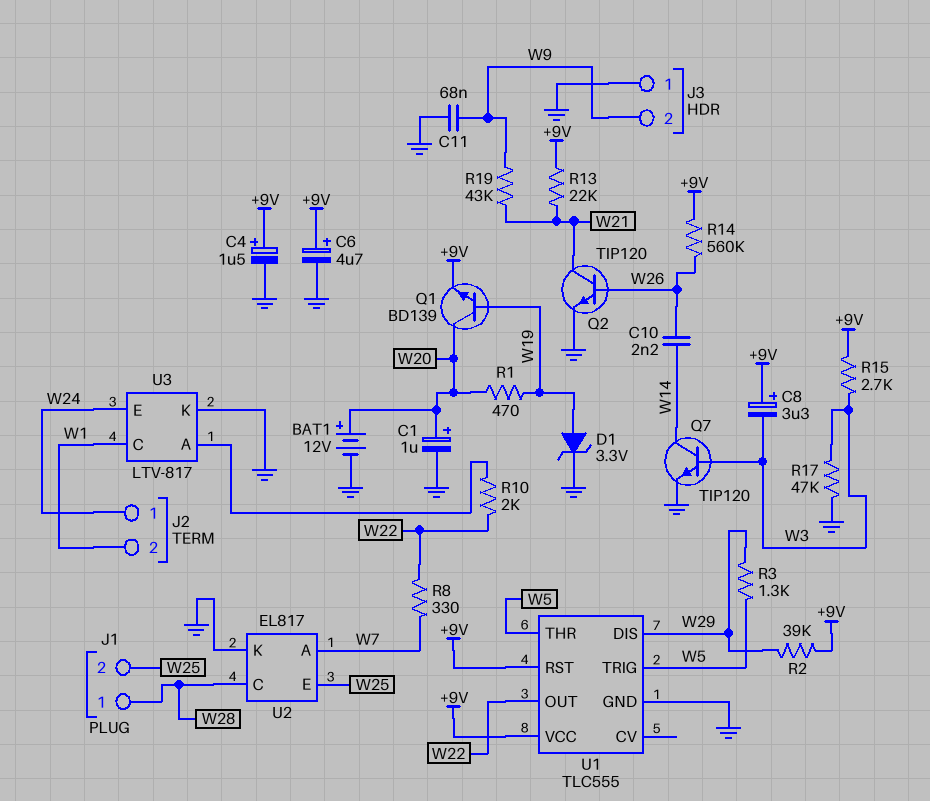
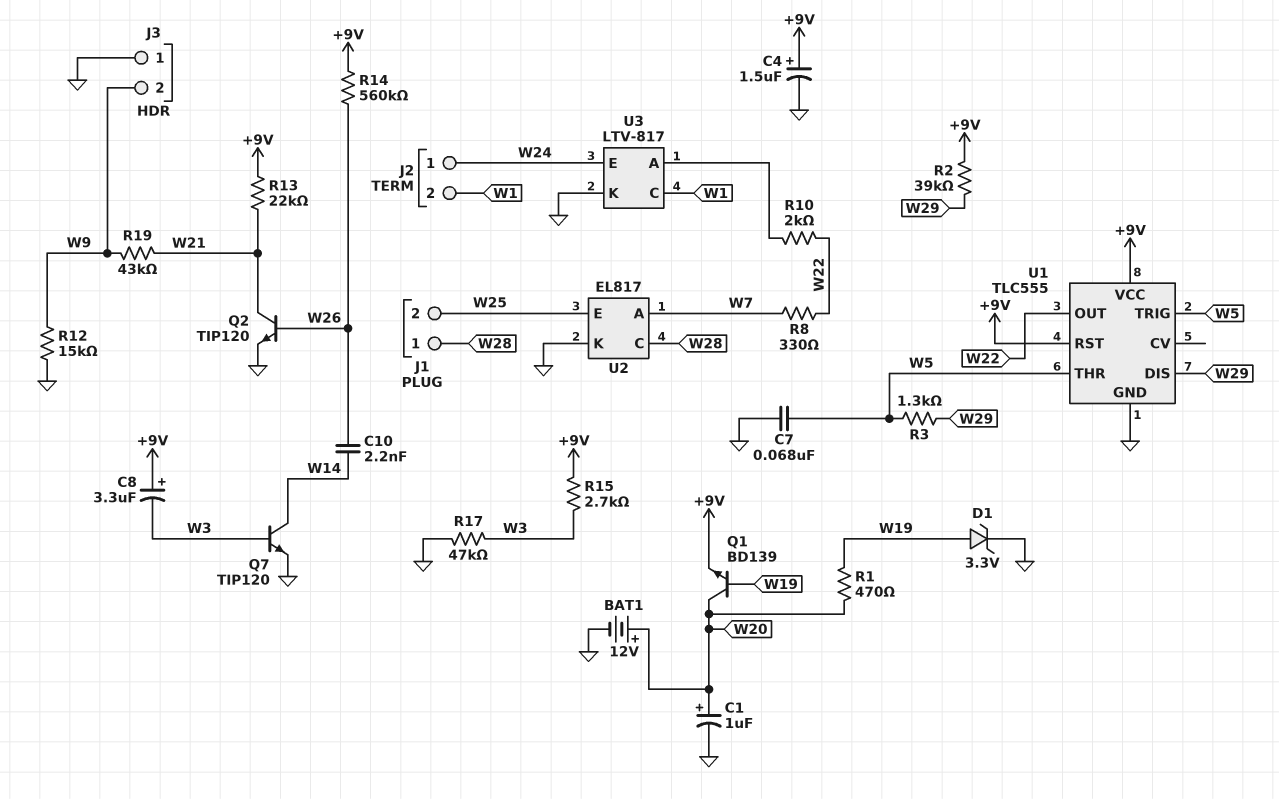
C6: 4.7uF (plus +9V, minus GND) -> none
C7: none -> 68nF (GND, W5)
C11: 68nF (GND, W9) -> none
R12: none -> 15k (GND, W9)

